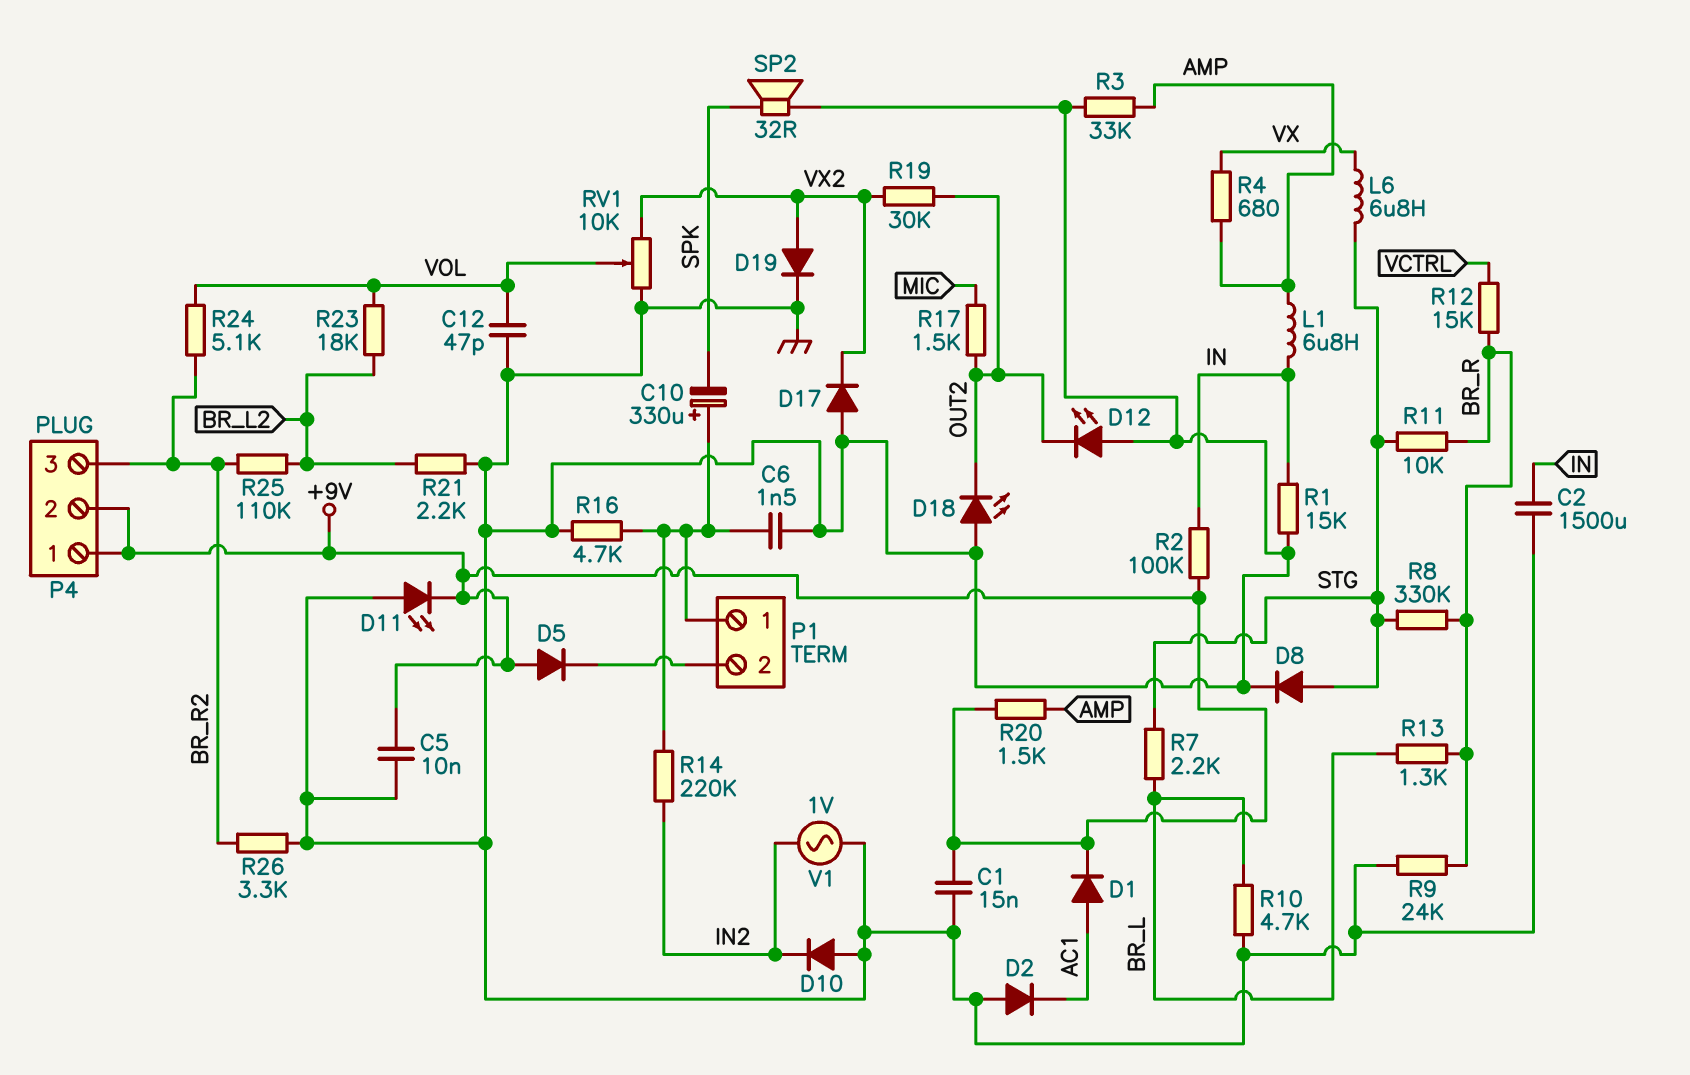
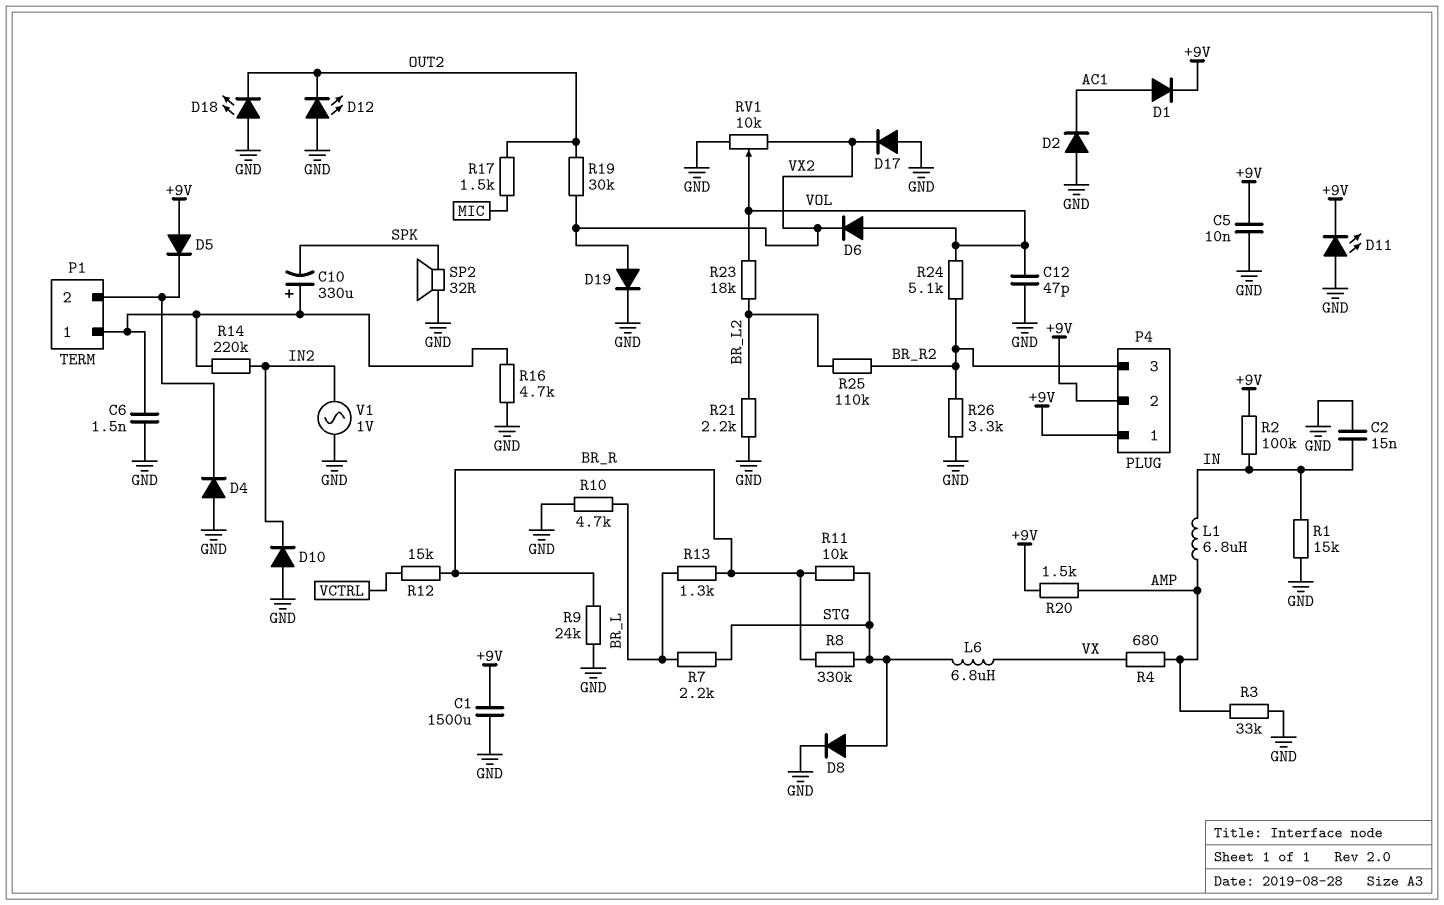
C1: 15nF (+9V, GND) -> 1500uF (+9V, GND)
C2: 1500uF (GND, IN) -> 15nF (GND, IN)
D4: none -> diode (A GND, K P1/2)
D6: none -> diode (A VOL, K VX2)

